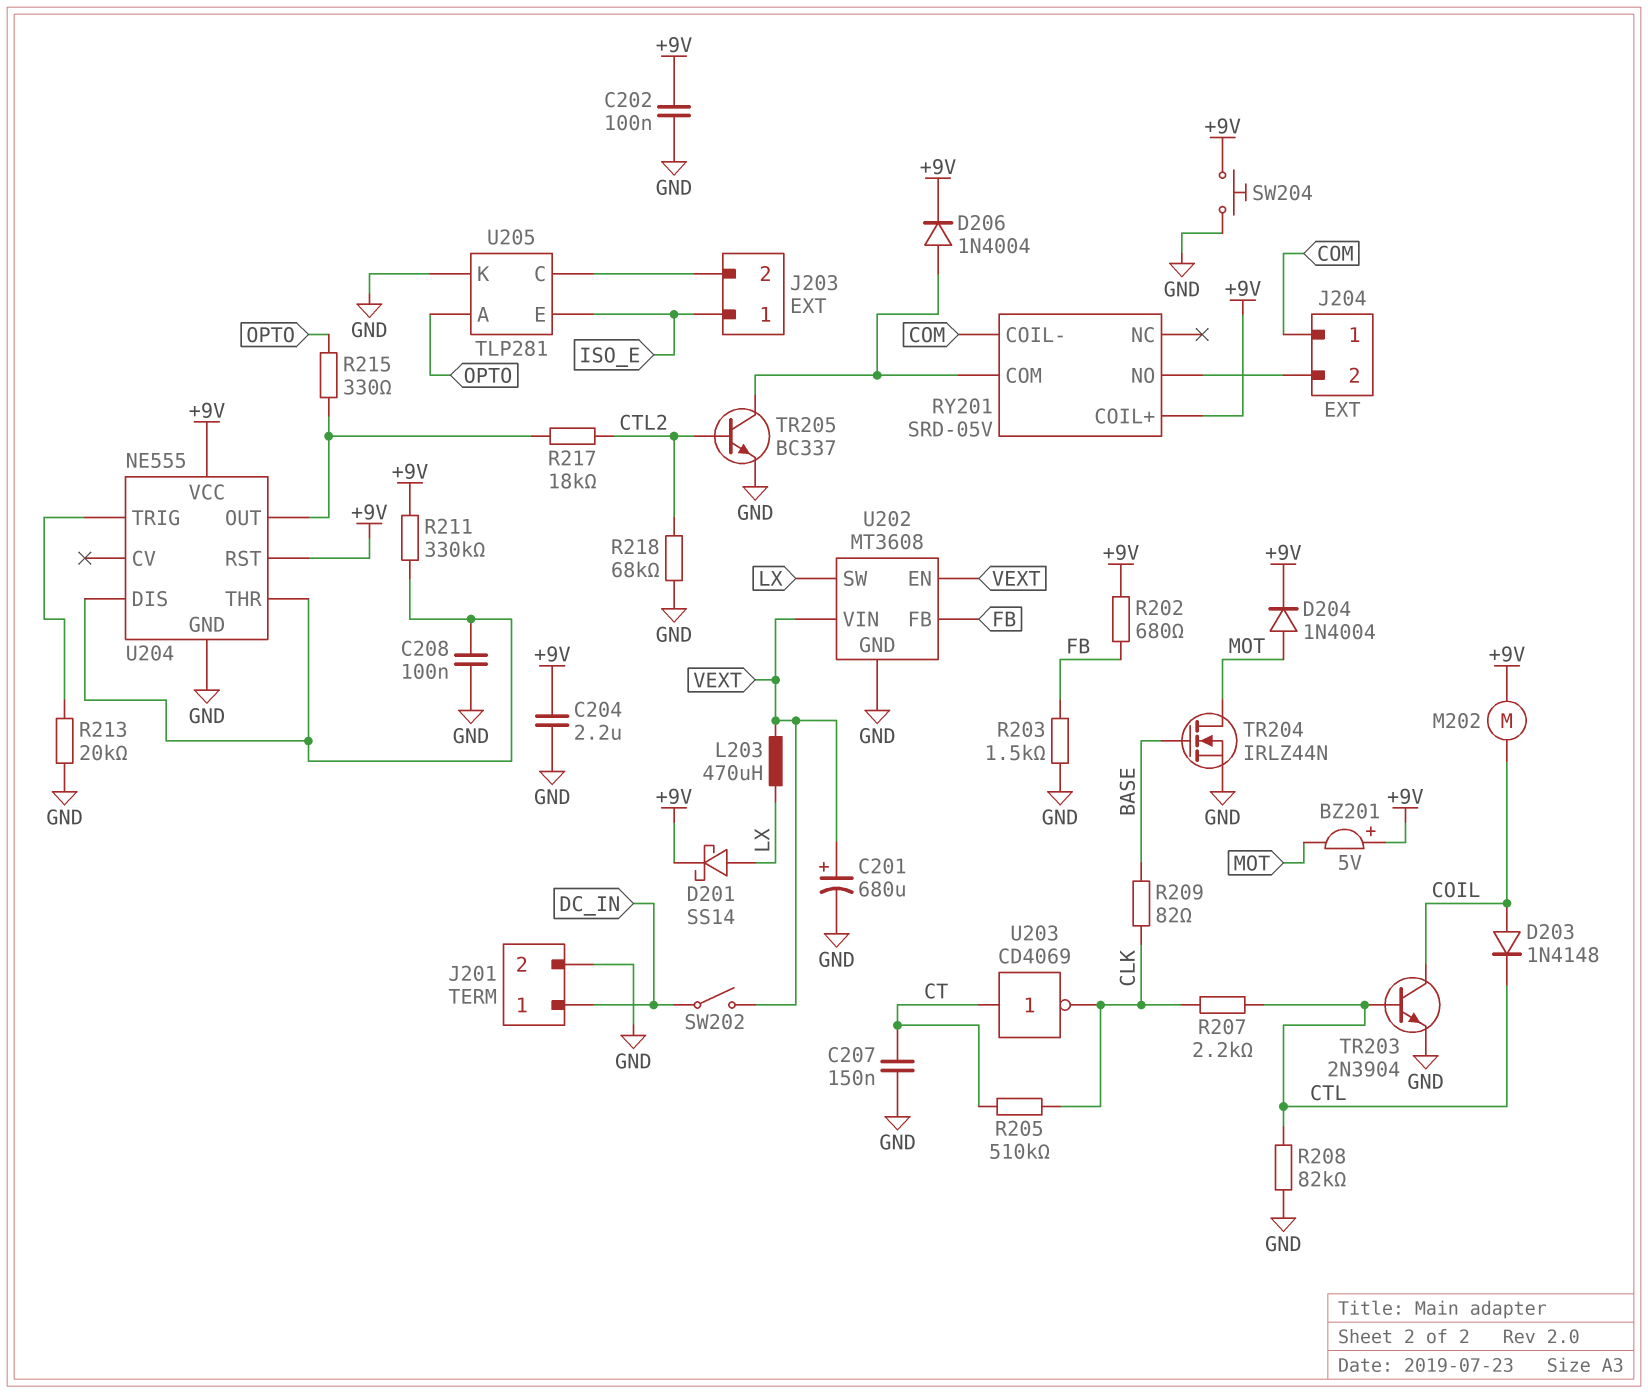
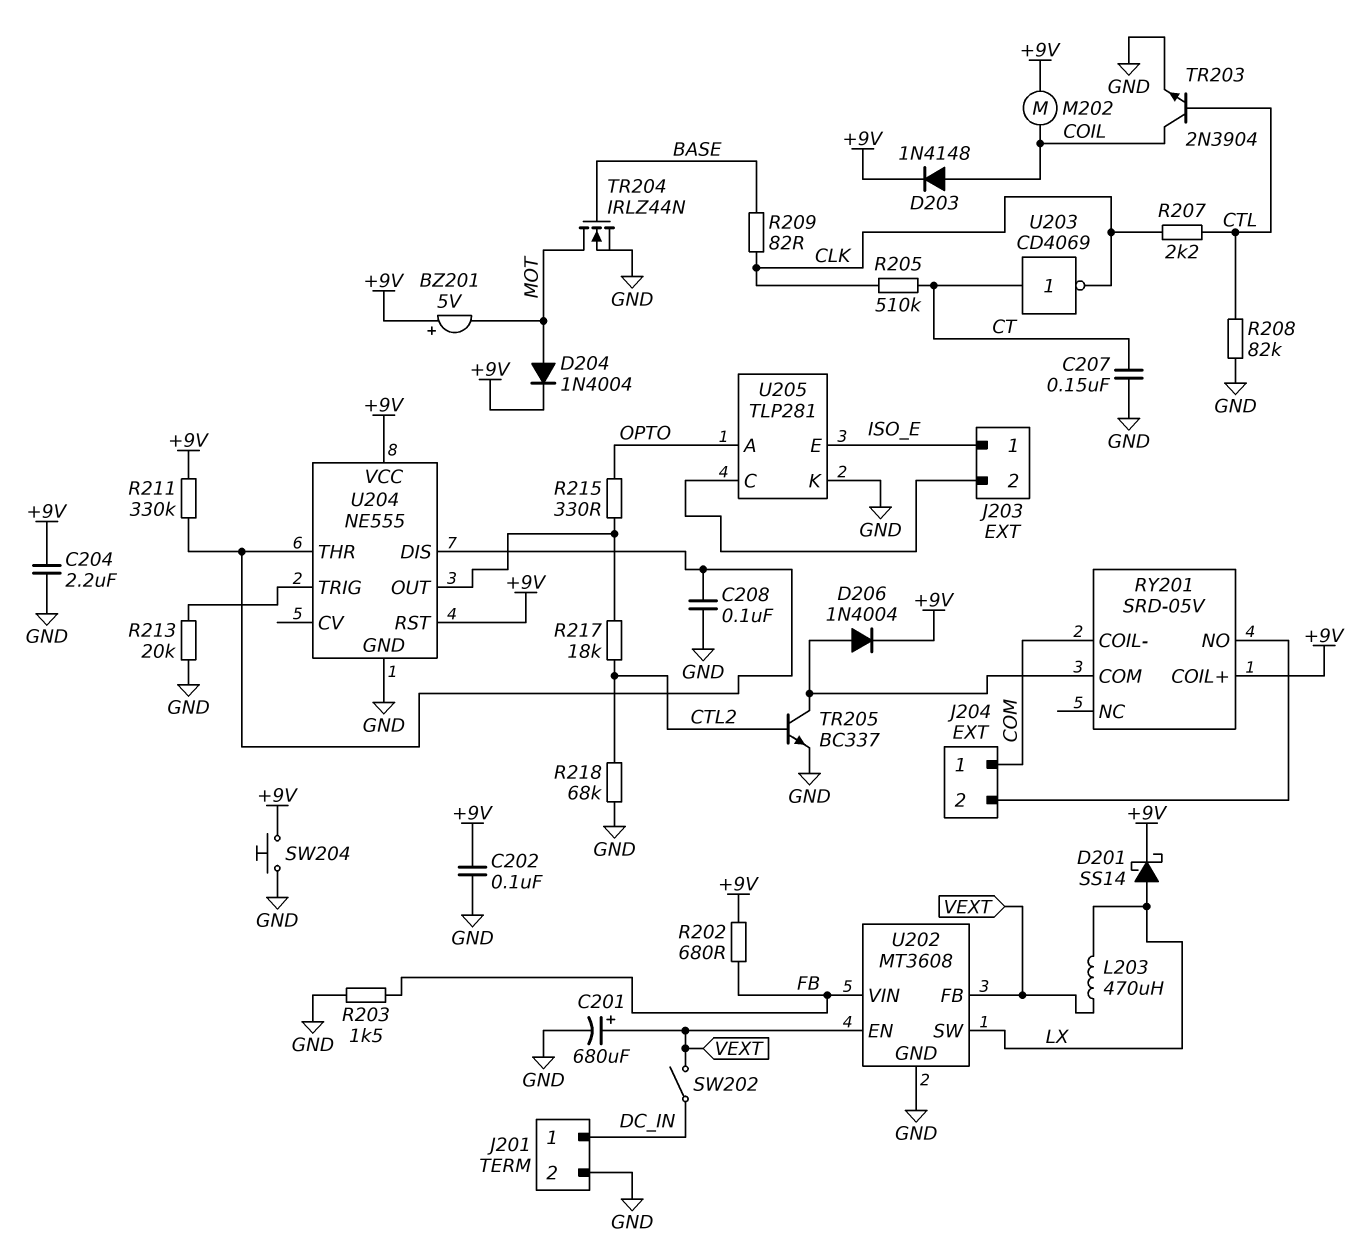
D203: diode 1N4148 (A COIL, K CTL) -> diode 1N4148 (A COIL, K +9V)
U202 pin FB: FB -> VEXT
U202 pin VIN: VEXT -> FB

